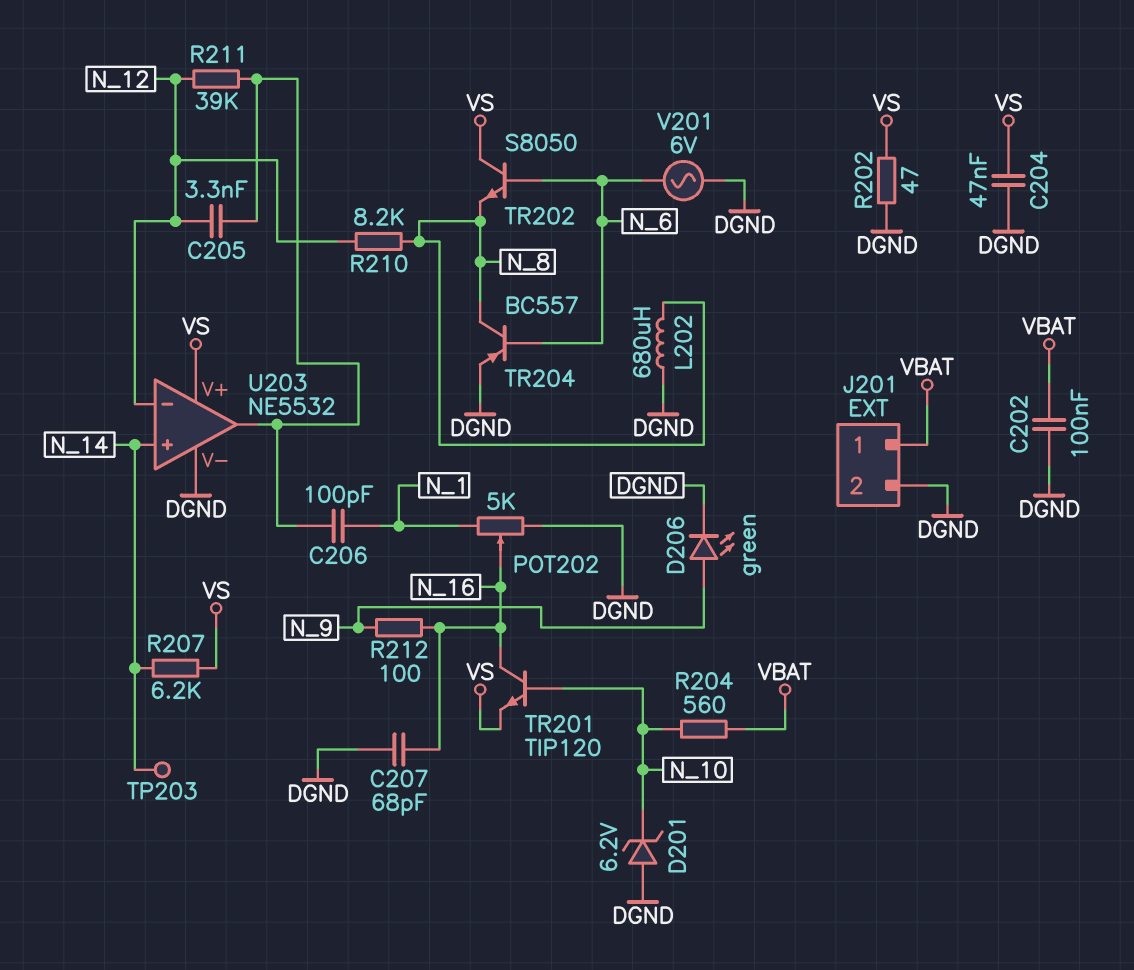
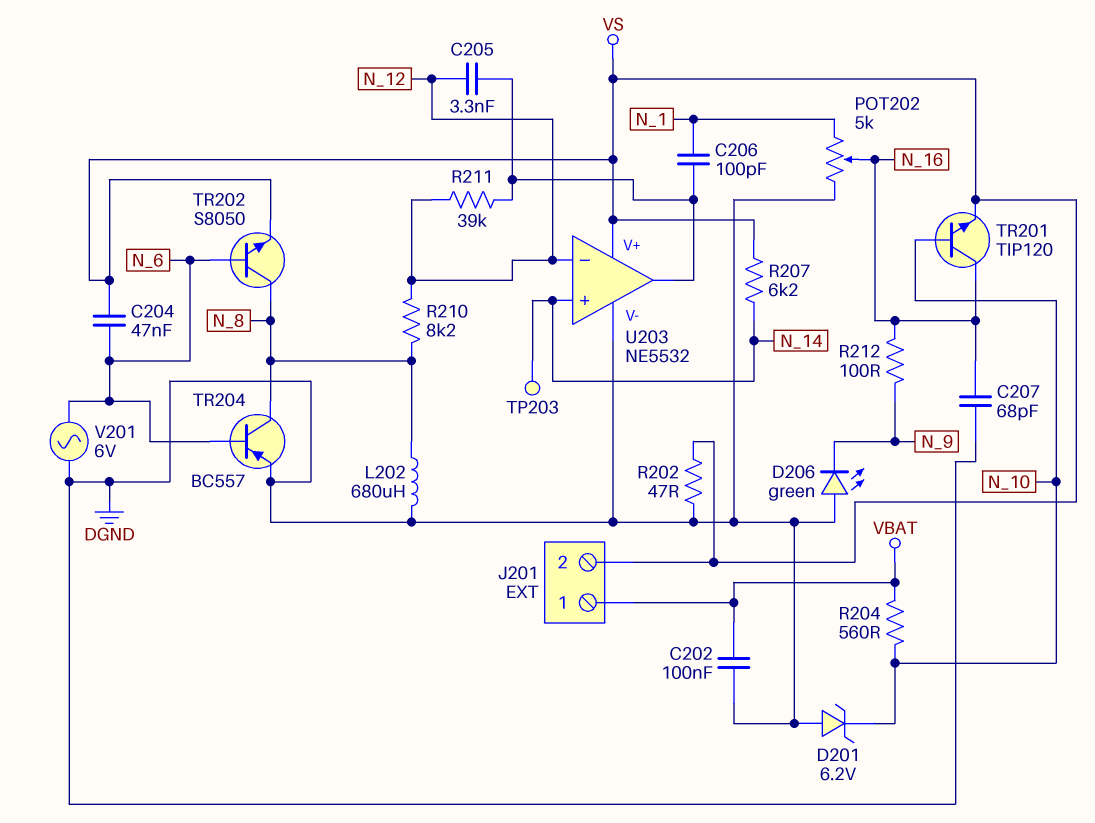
C204: 47nF (DGND, VS) -> 47nF (N_6, VS)
D206: LED green (A N_9, K DGND) -> LED green (A DGND, K N_9)
J201 pin 2: DGND -> VS
TR202: NPN S8050 (B N_6, C VS, E N_8) -> NPN S8050 (B N_6, C N_8, E VS)

